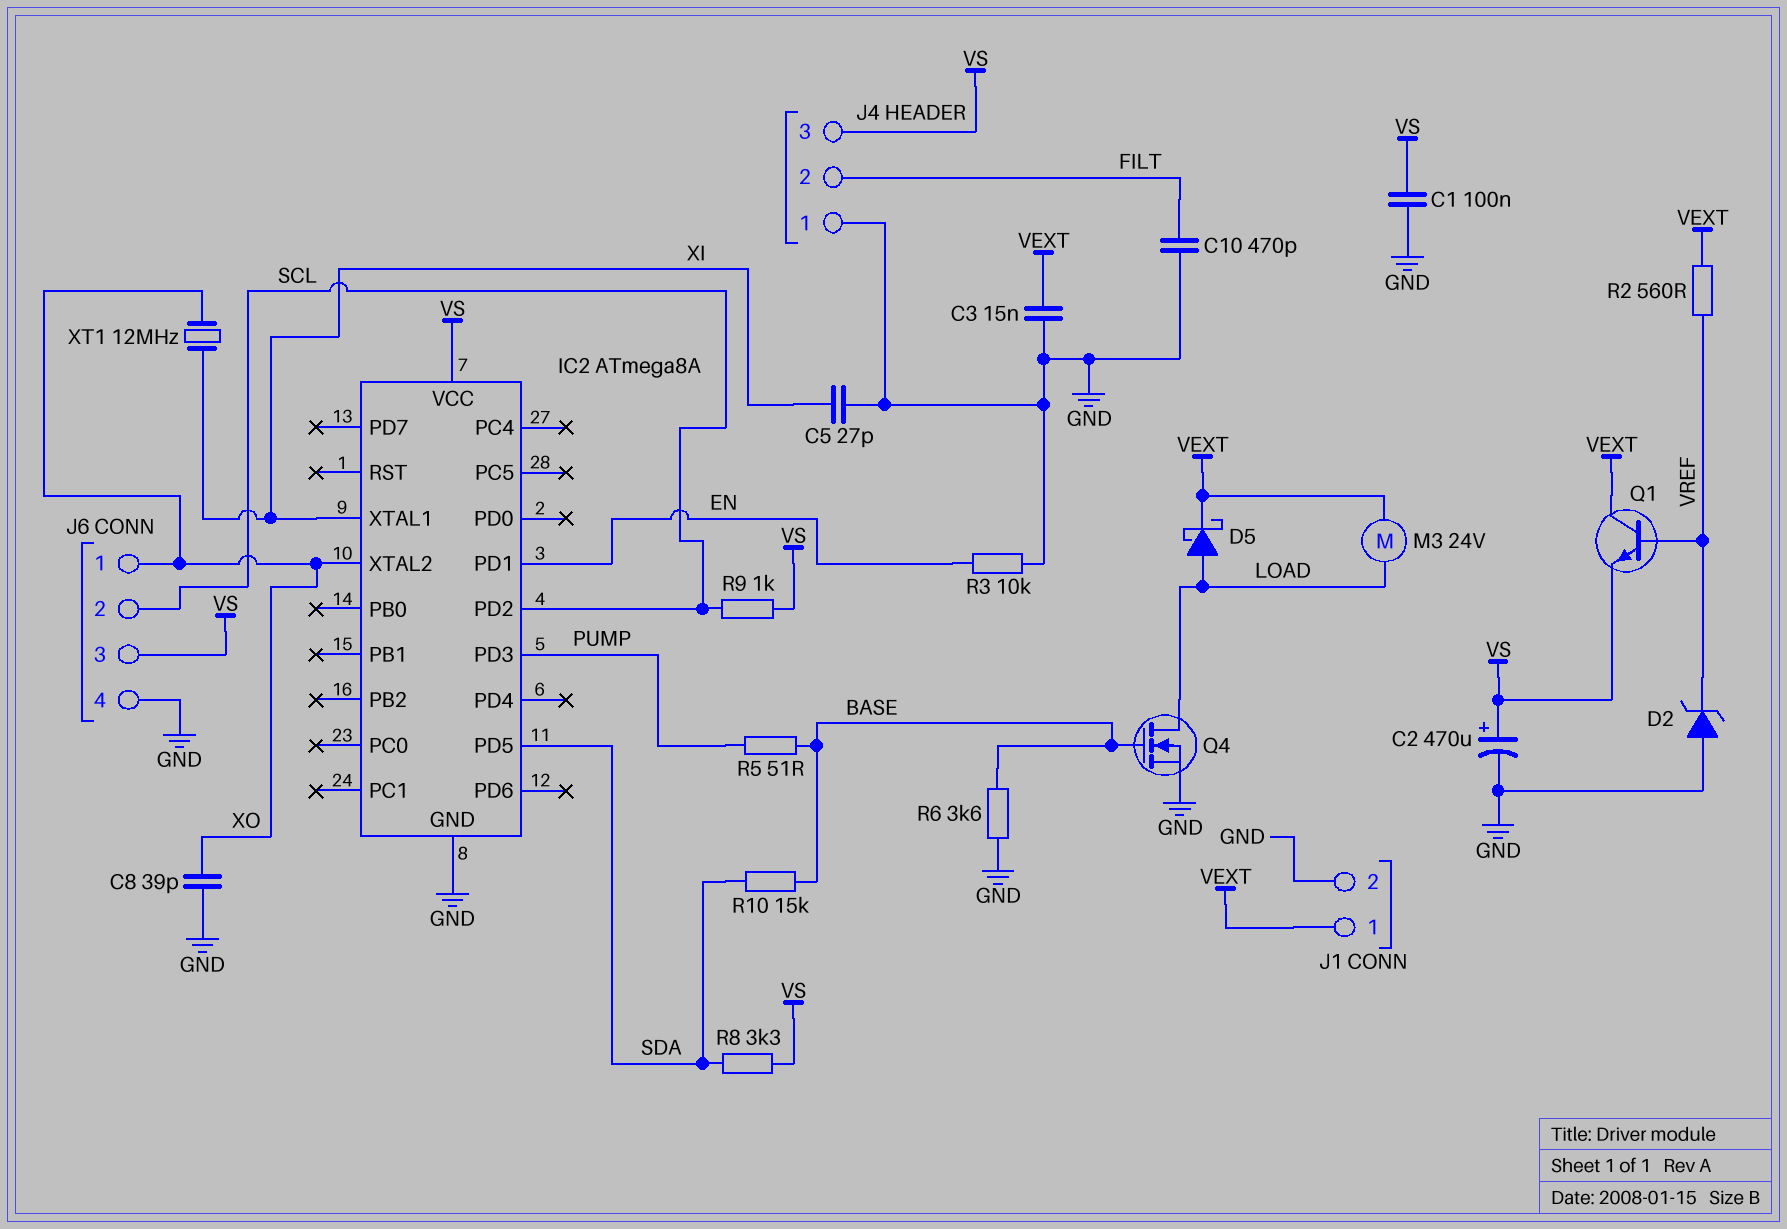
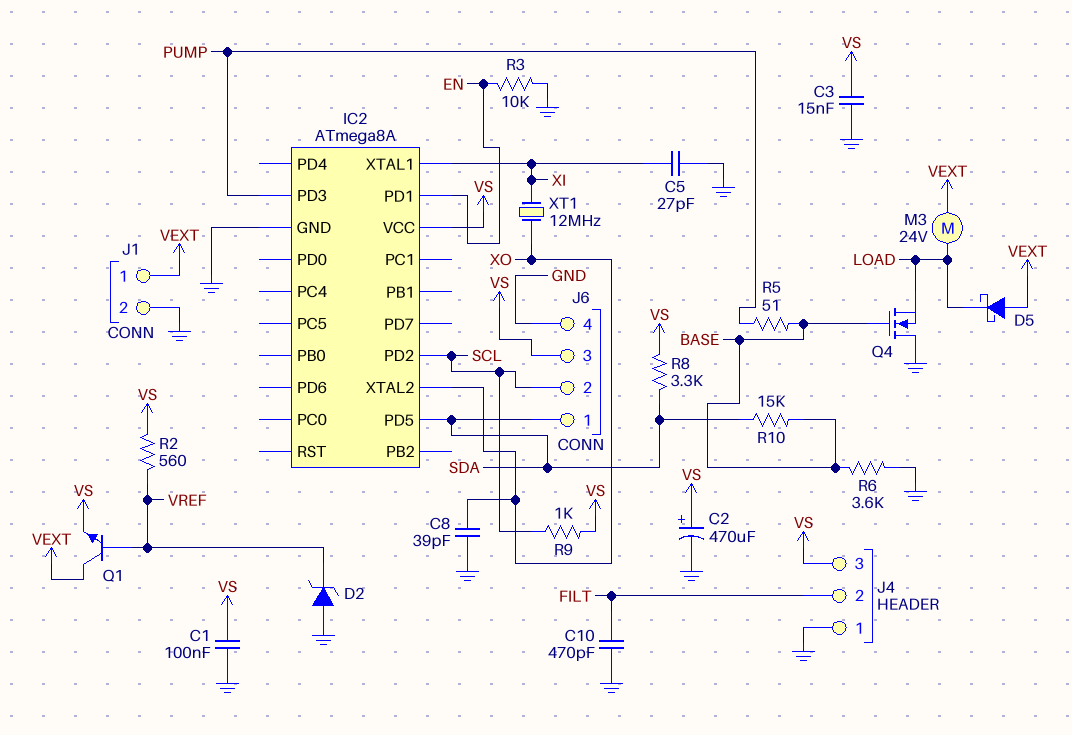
C3: 15nF (GND, VEXT) -> 15nF (GND, VS)
D5: schottky (A LOAD, K VEXT) -> schottky (A VEXT, K LOAD)
J6 pin 1: XO -> SDA
Q4: NMOS (G BASE, D LOAD, S GND) -> NMOS (G BASE, D GND, S LOAD)
R2: 560 (VEXT, VREF) -> 560 (VREF, VS)

